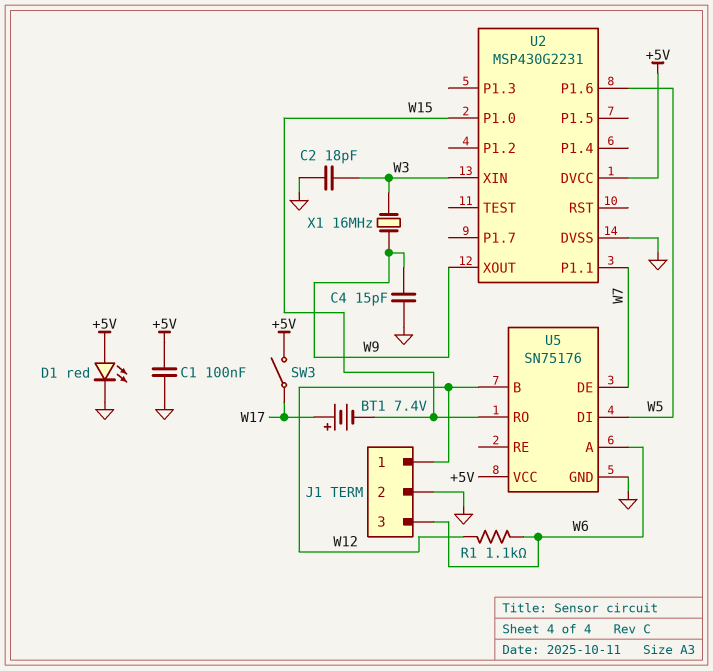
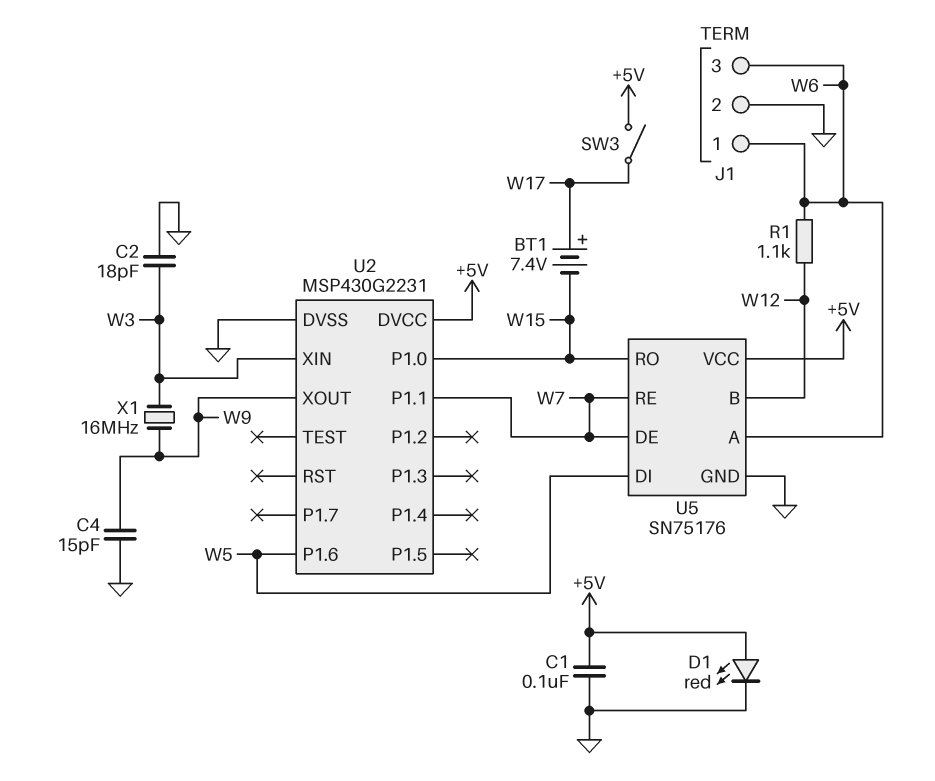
J1 pin 1: W12 -> W6
U5 pin RE: none -> W7

